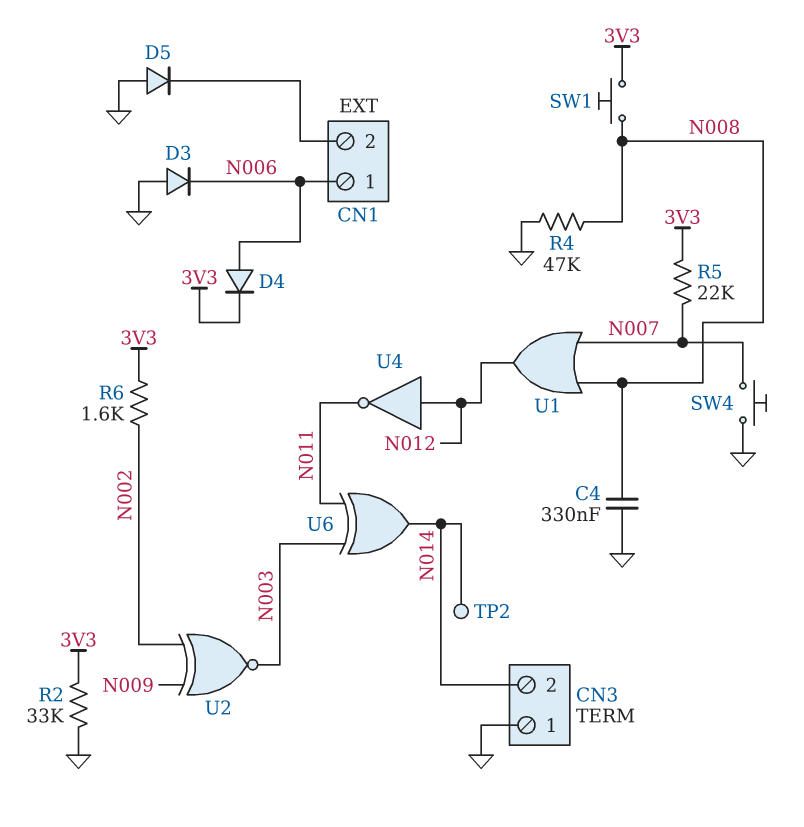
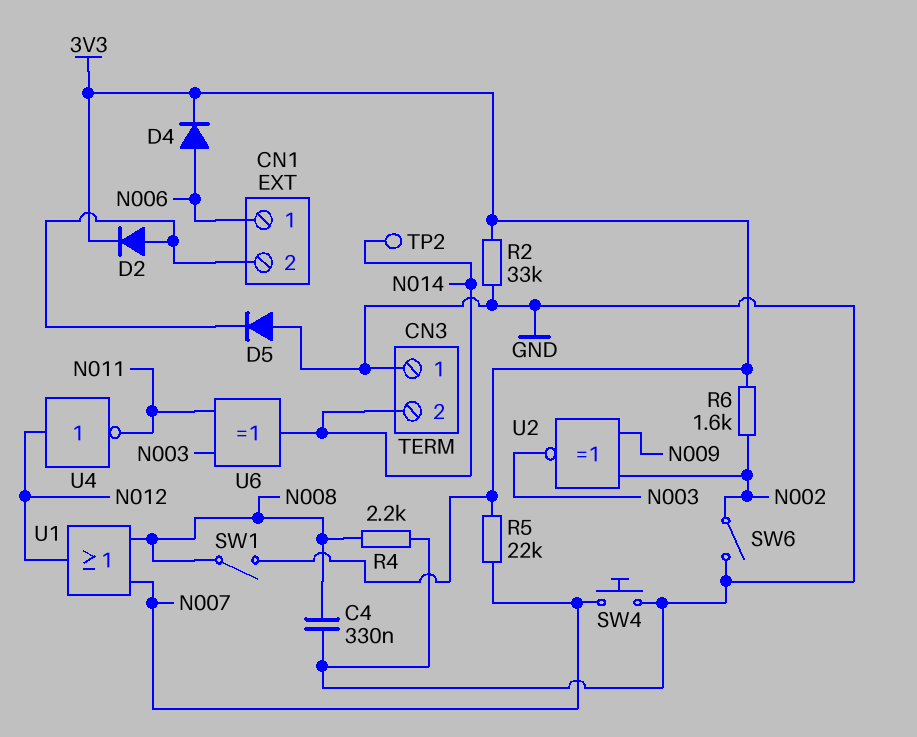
D2: none -> diode (A CN1/2, K 3V3)
D3: diode (A GND, K N006) -> none
R4: 47k (GND, N008) -> 2.2k (GND, N008)
SW1: button (3V3, N008) -> switch (3V3, N008)
SW6: none -> switch (GND, N002)

